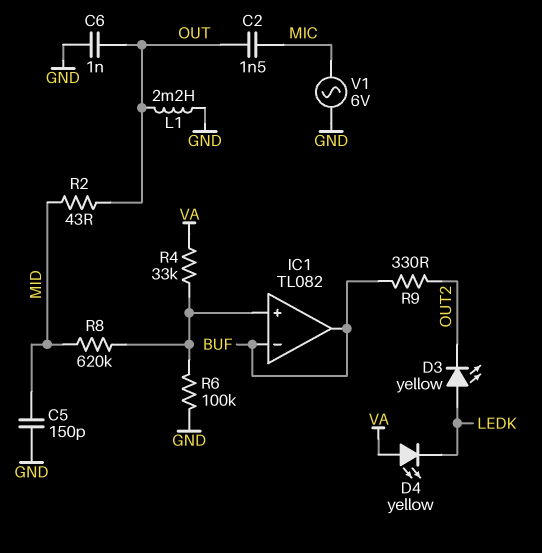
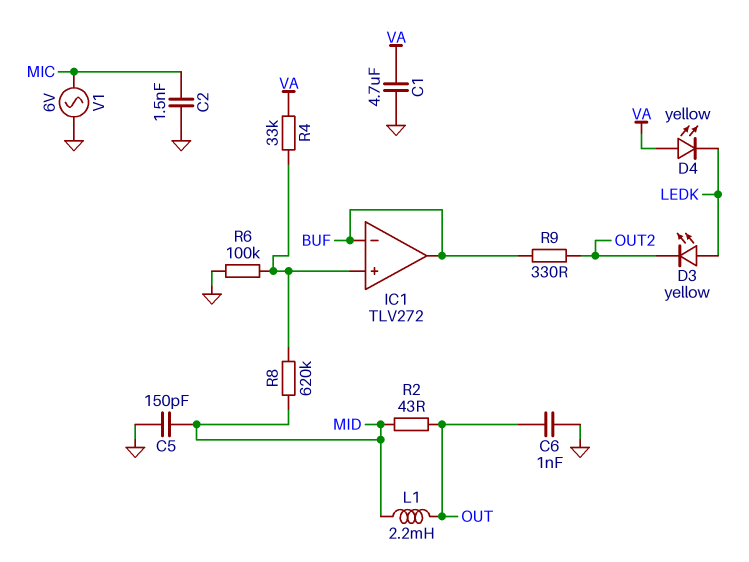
C1: none -> 4.7uF (GND, VA)
C2: 1.5nF (MIC, OUT) -> 1.5nF (GND, MIC)
IC1: TL082 -> TLV272
L1: 2.2mH (GND, OUT) -> 2.2mH (MID, OUT)

